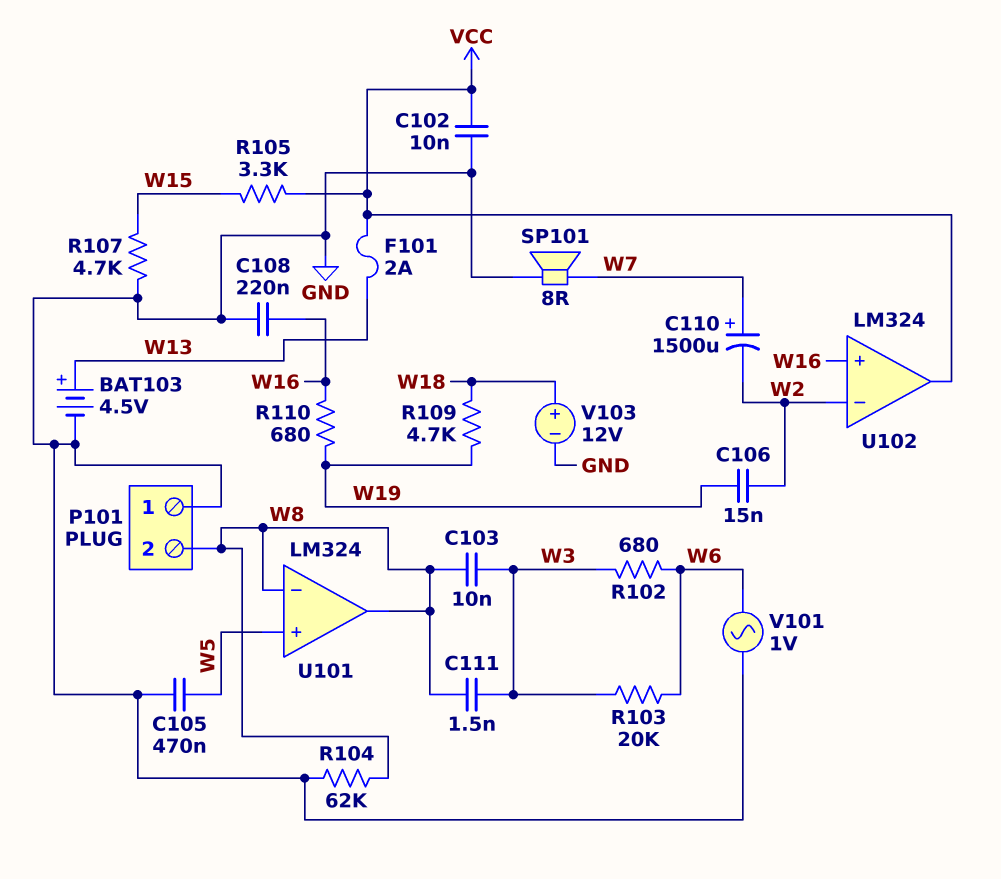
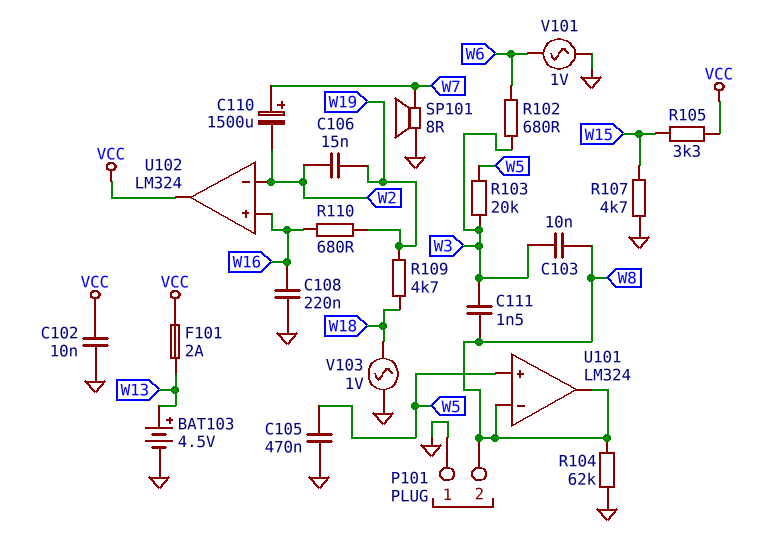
R103: 20k (W3, W6) -> 20k (W3, W5)
V103: 12V (plus W18, minus GND) -> AC 1V (GND, W18)

